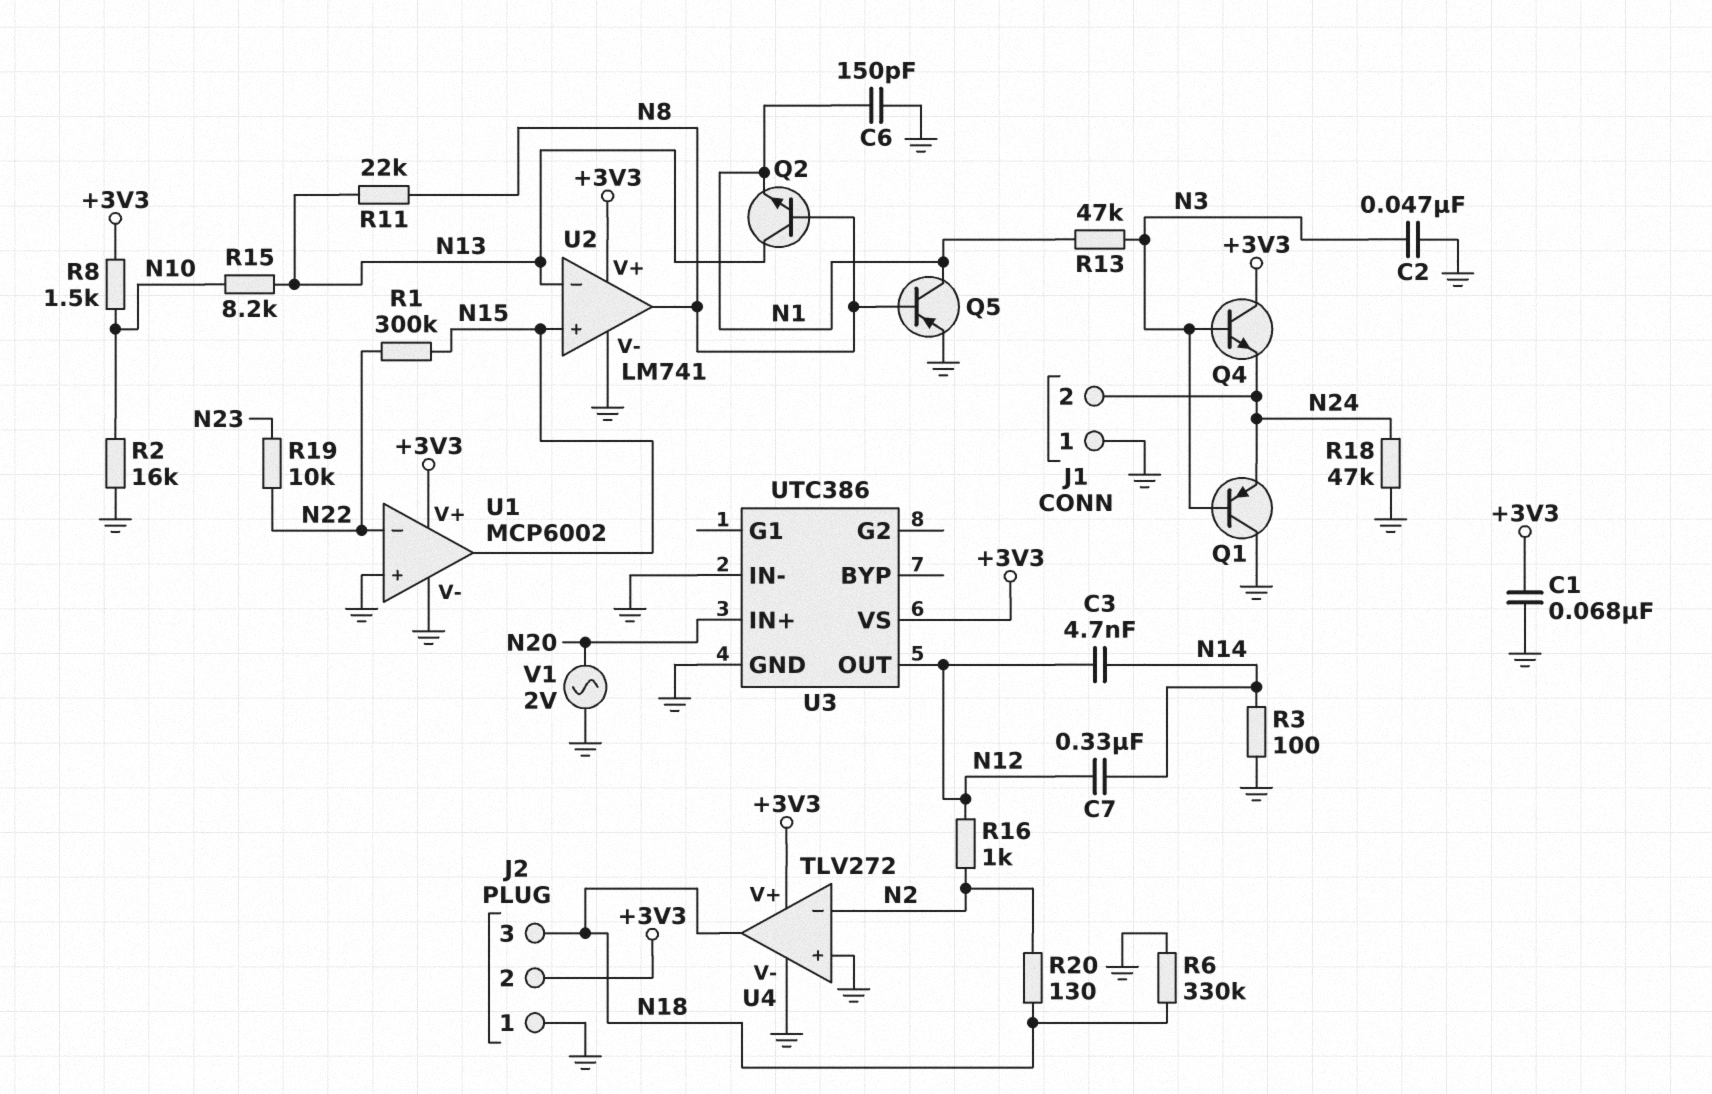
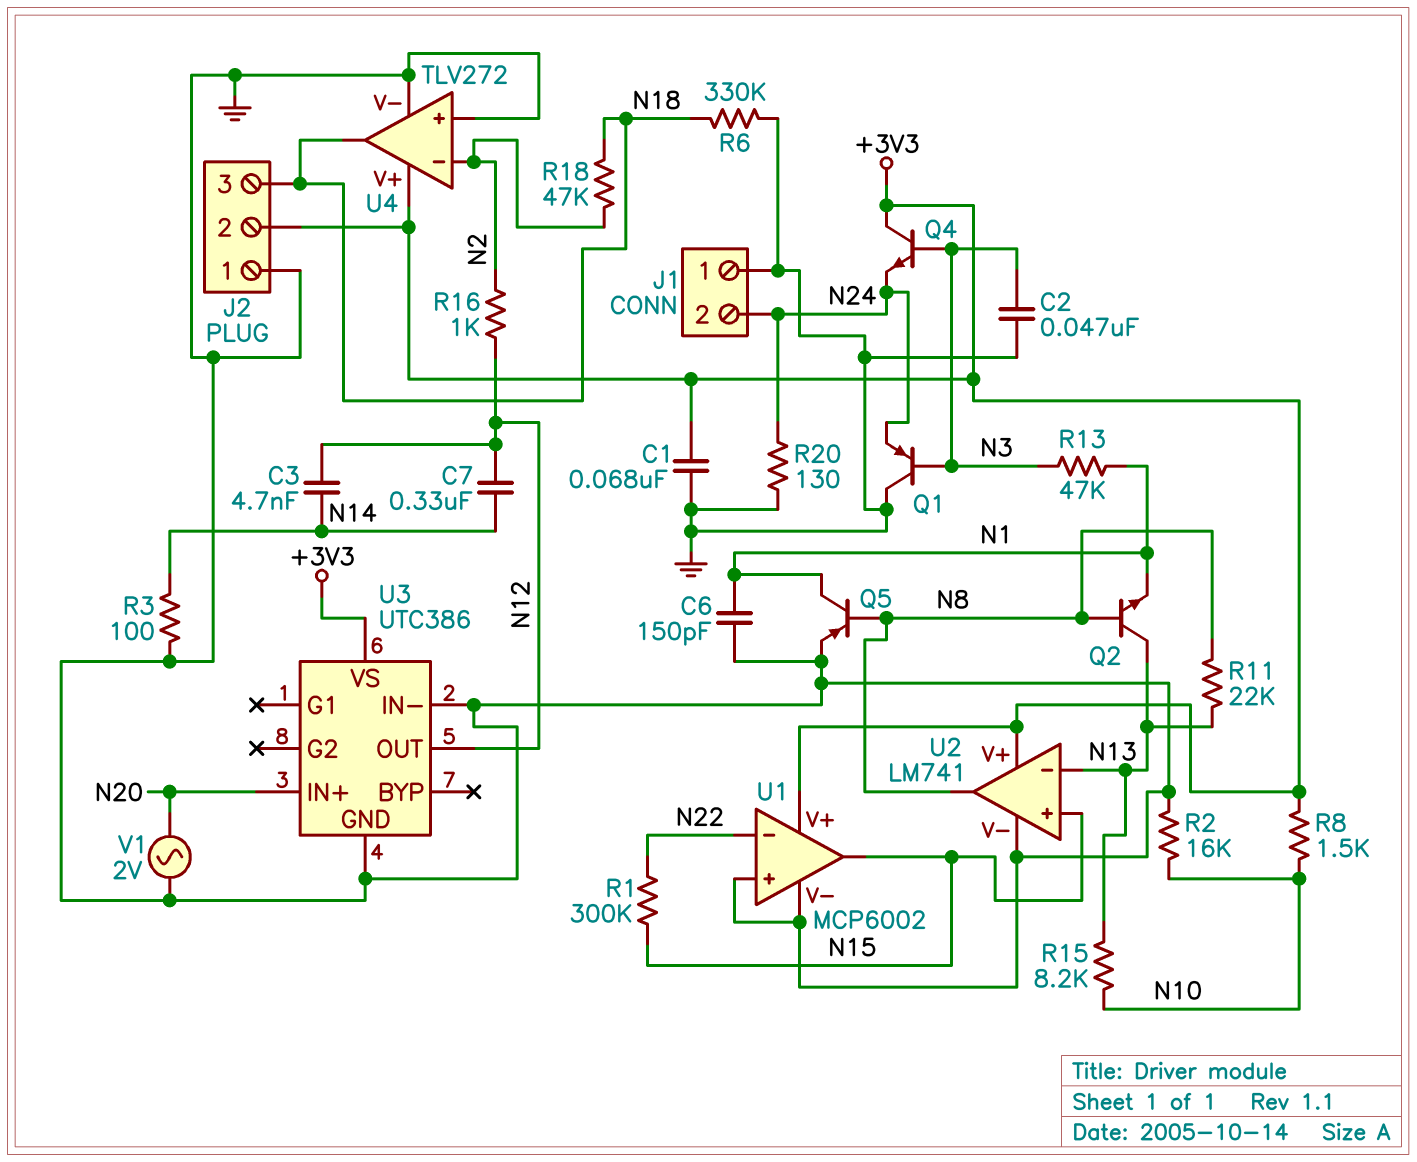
R18: 47k (GND, N24) -> 47k (N2, N18)
R19: 10k (N22, N23) -> none
R20: 130 (N2, N18) -> 130 (GND, N24)

